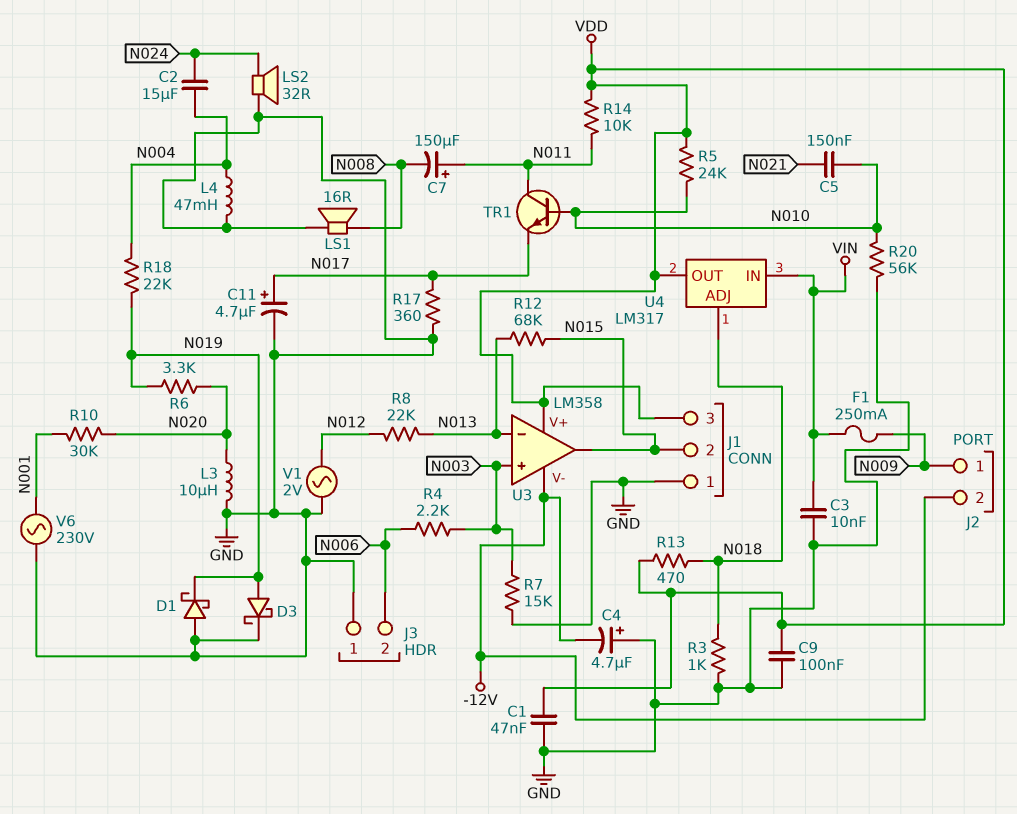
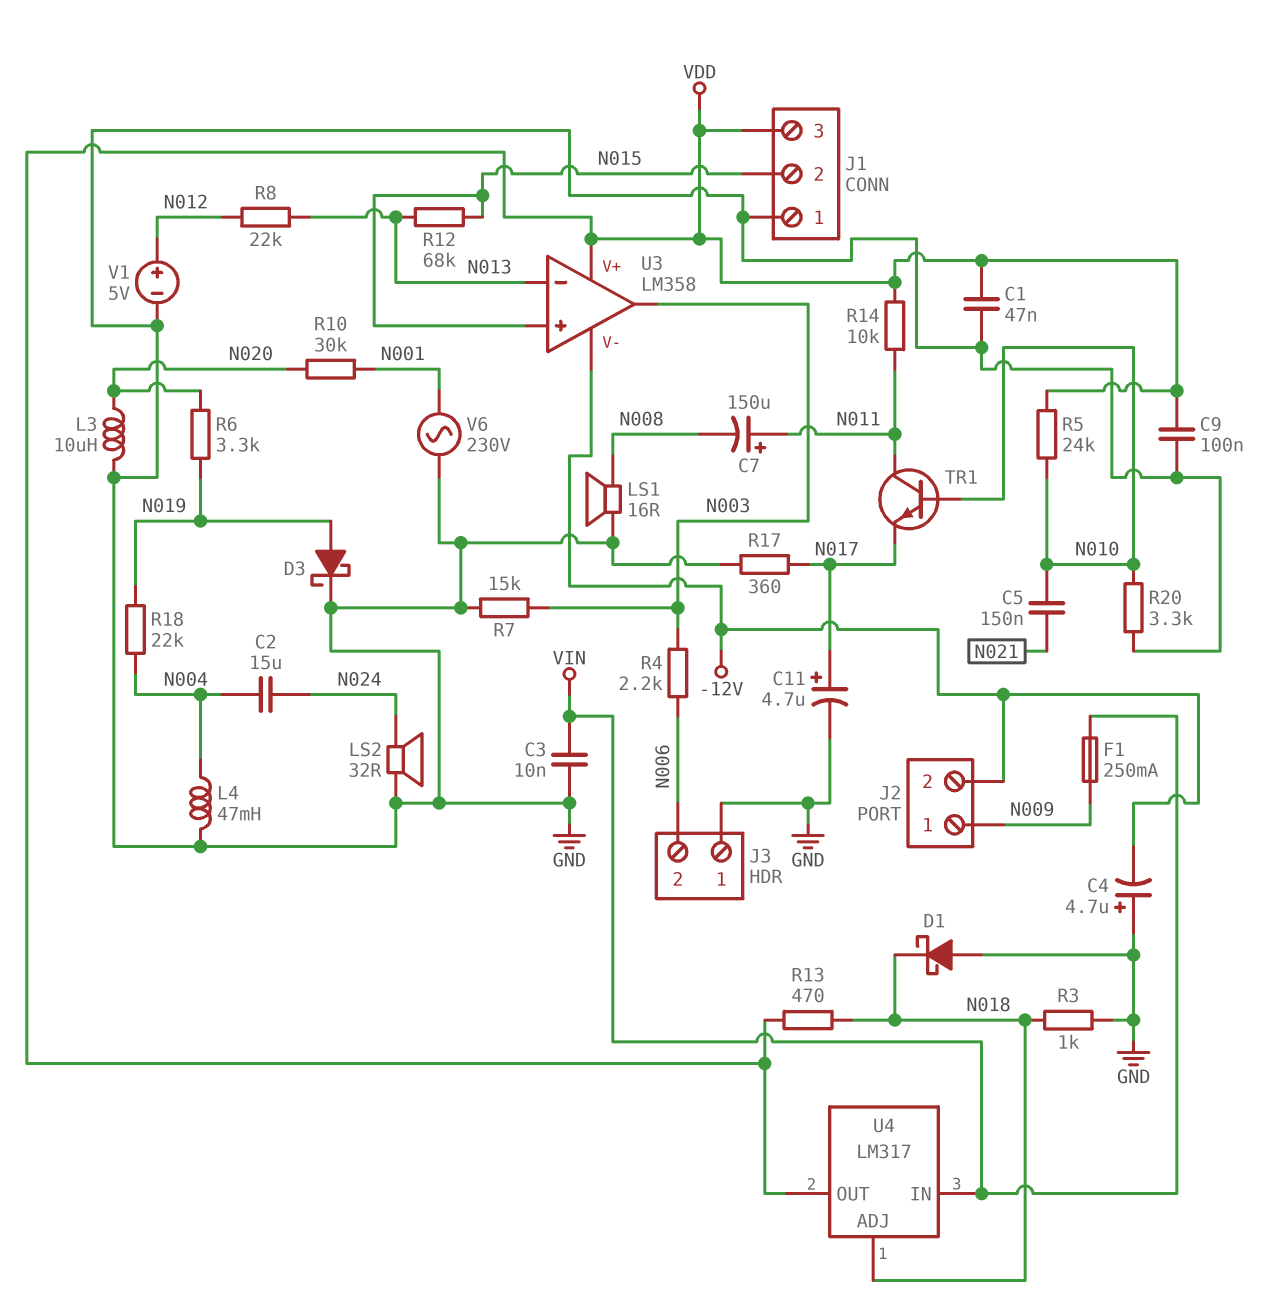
D1: schottky (A GND, K N019) -> schottky (A GND, K N018)
R20: 56k (GND, N010) -> 3.3k (GND, N010)
U3 pin in+: N003 -> N015
U3 pin out: N015 -> N003
V1: AC 2V (GND, N012) -> 5V (plus N012, minus GND)

